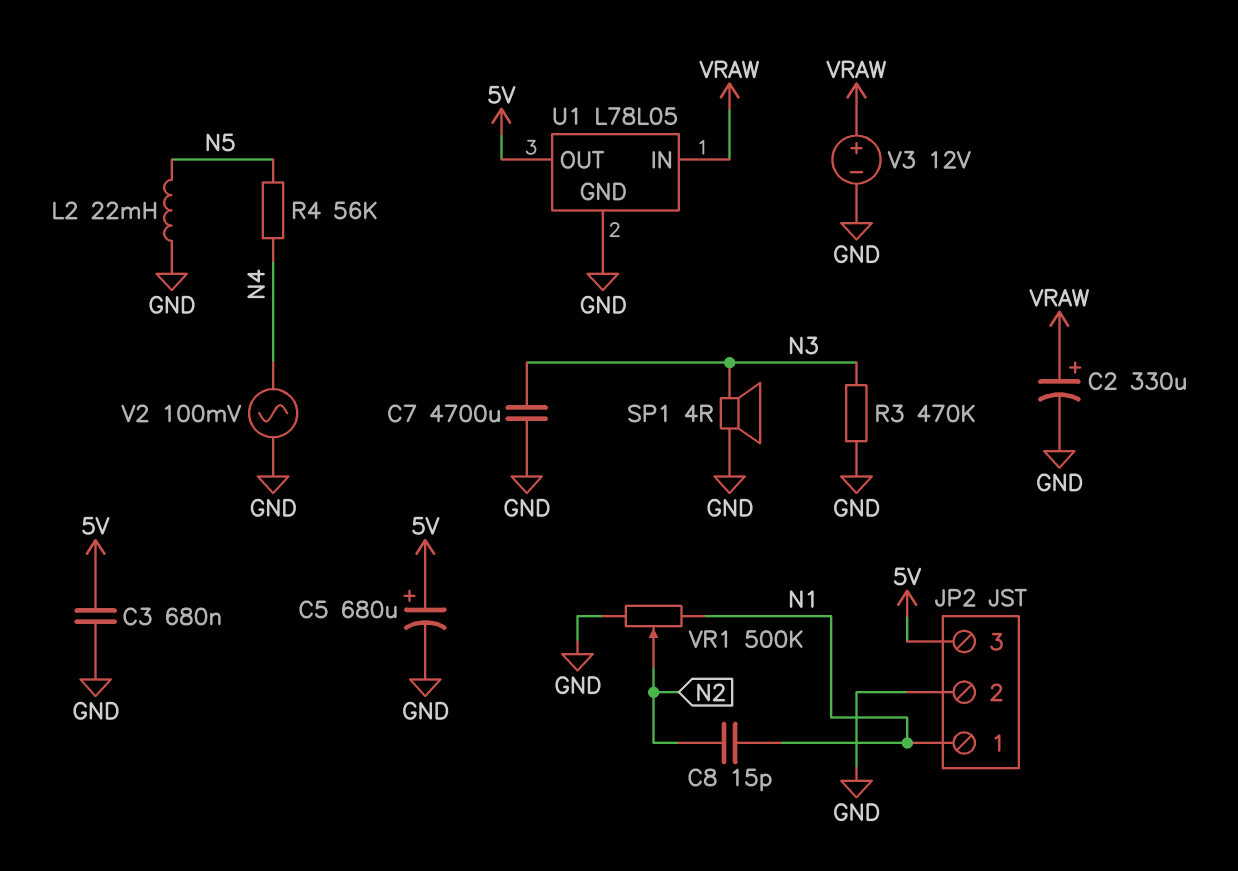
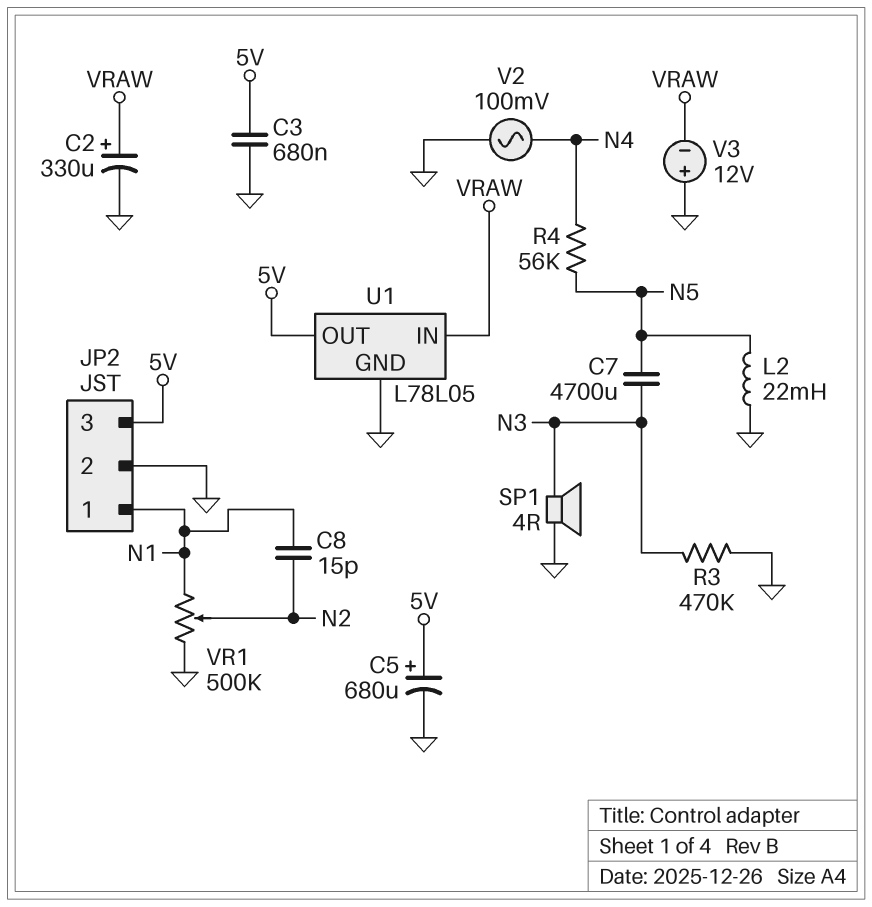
C7: 4700uF (GND, N3) -> 4700uF (N3, N5)
V3: 12V (plus VRAW, minus GND) -> 12V (plus GND, minus VRAW)

